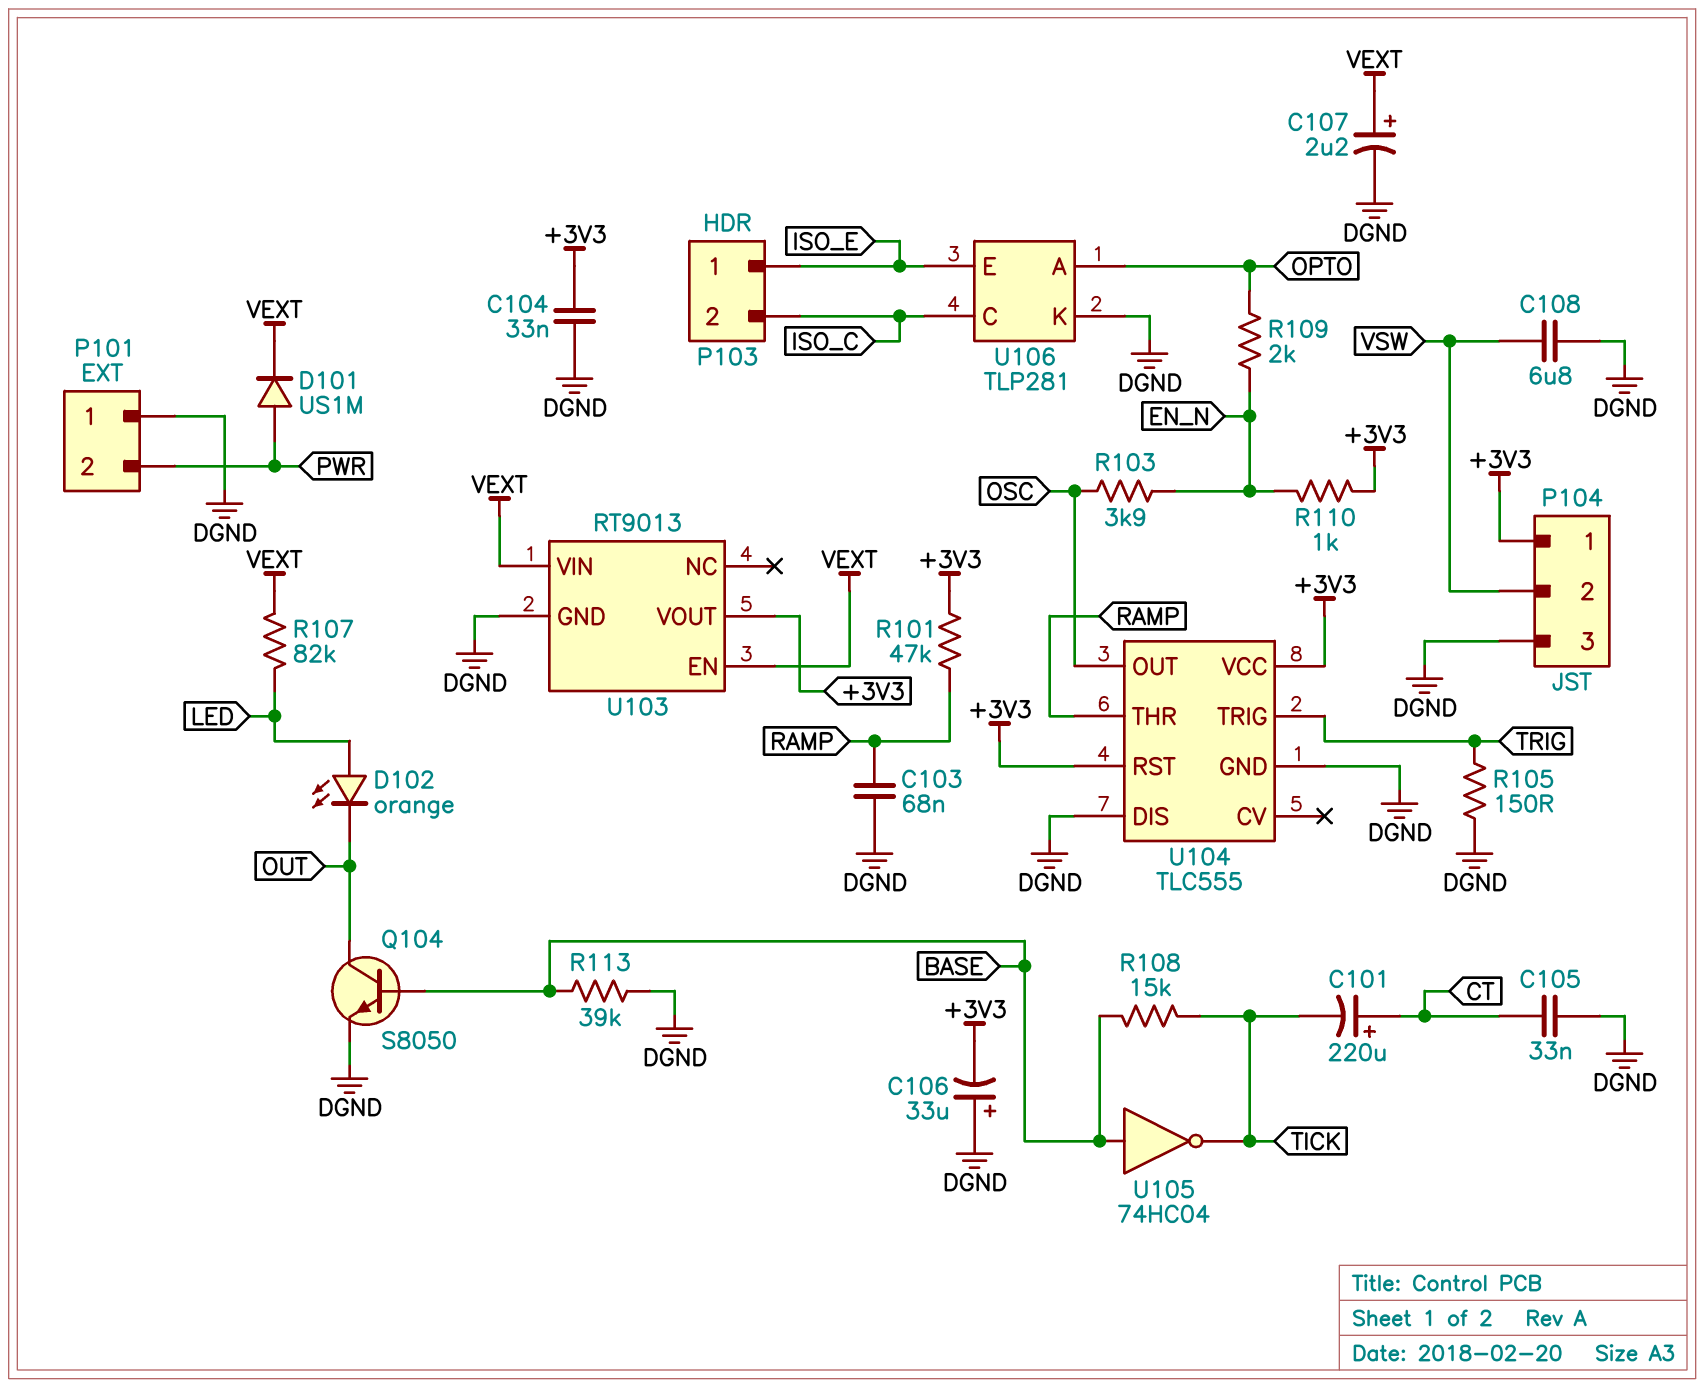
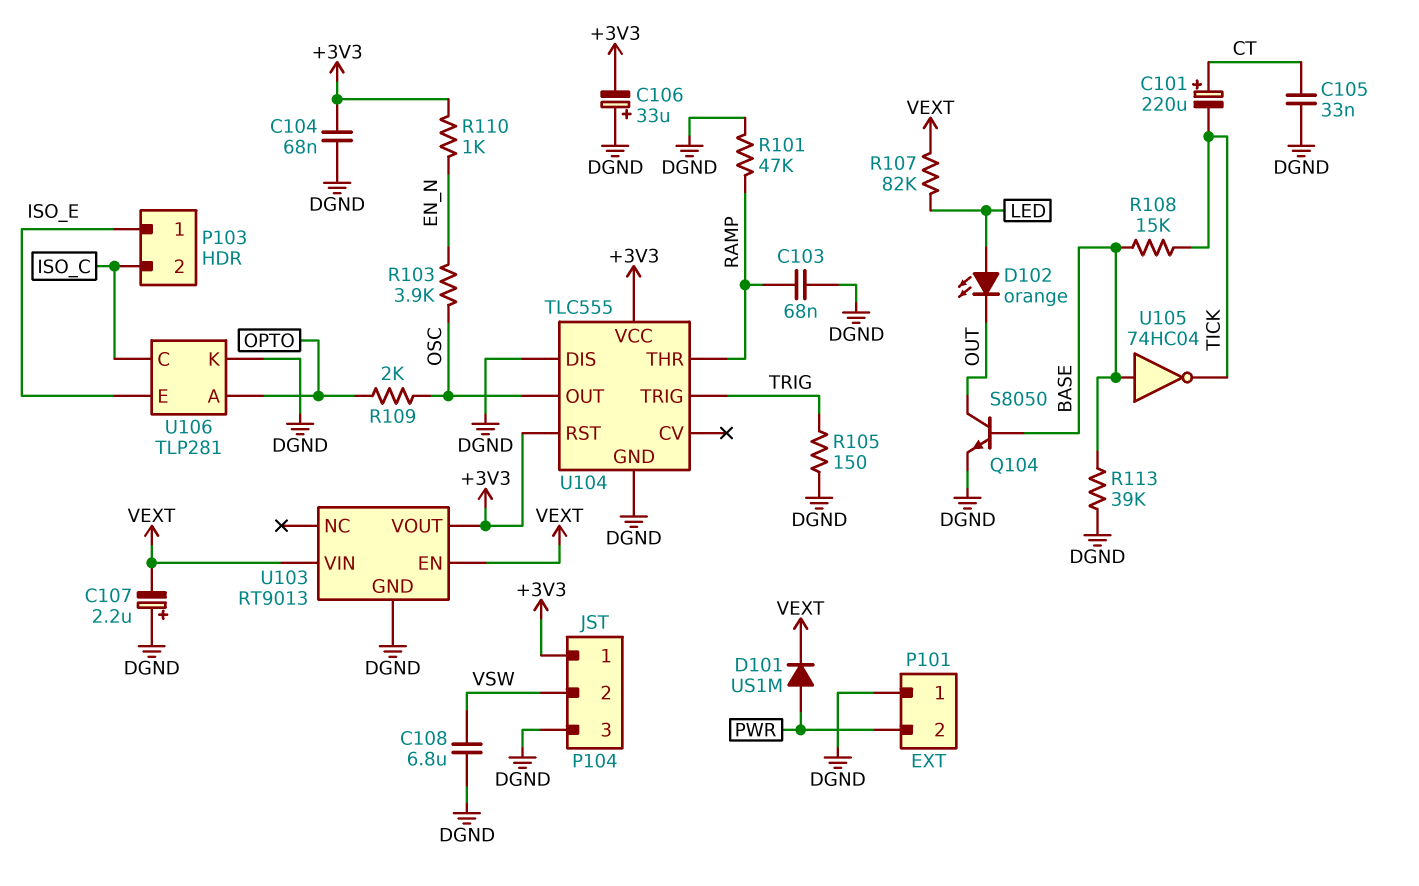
C104: 33nF (+3V3, DGND) -> 68nF (+3V3, DGND)
C107: 2.2uF (plus VEXT, minus DGND) -> 2.2uF (plus DGND, minus VEXT)
R101: 47k (+3V3, RAMP) -> 47k (DGND, RAMP)
R109: 2k (EN_N, OPTO) -> 2k (OPTO, OSC)

